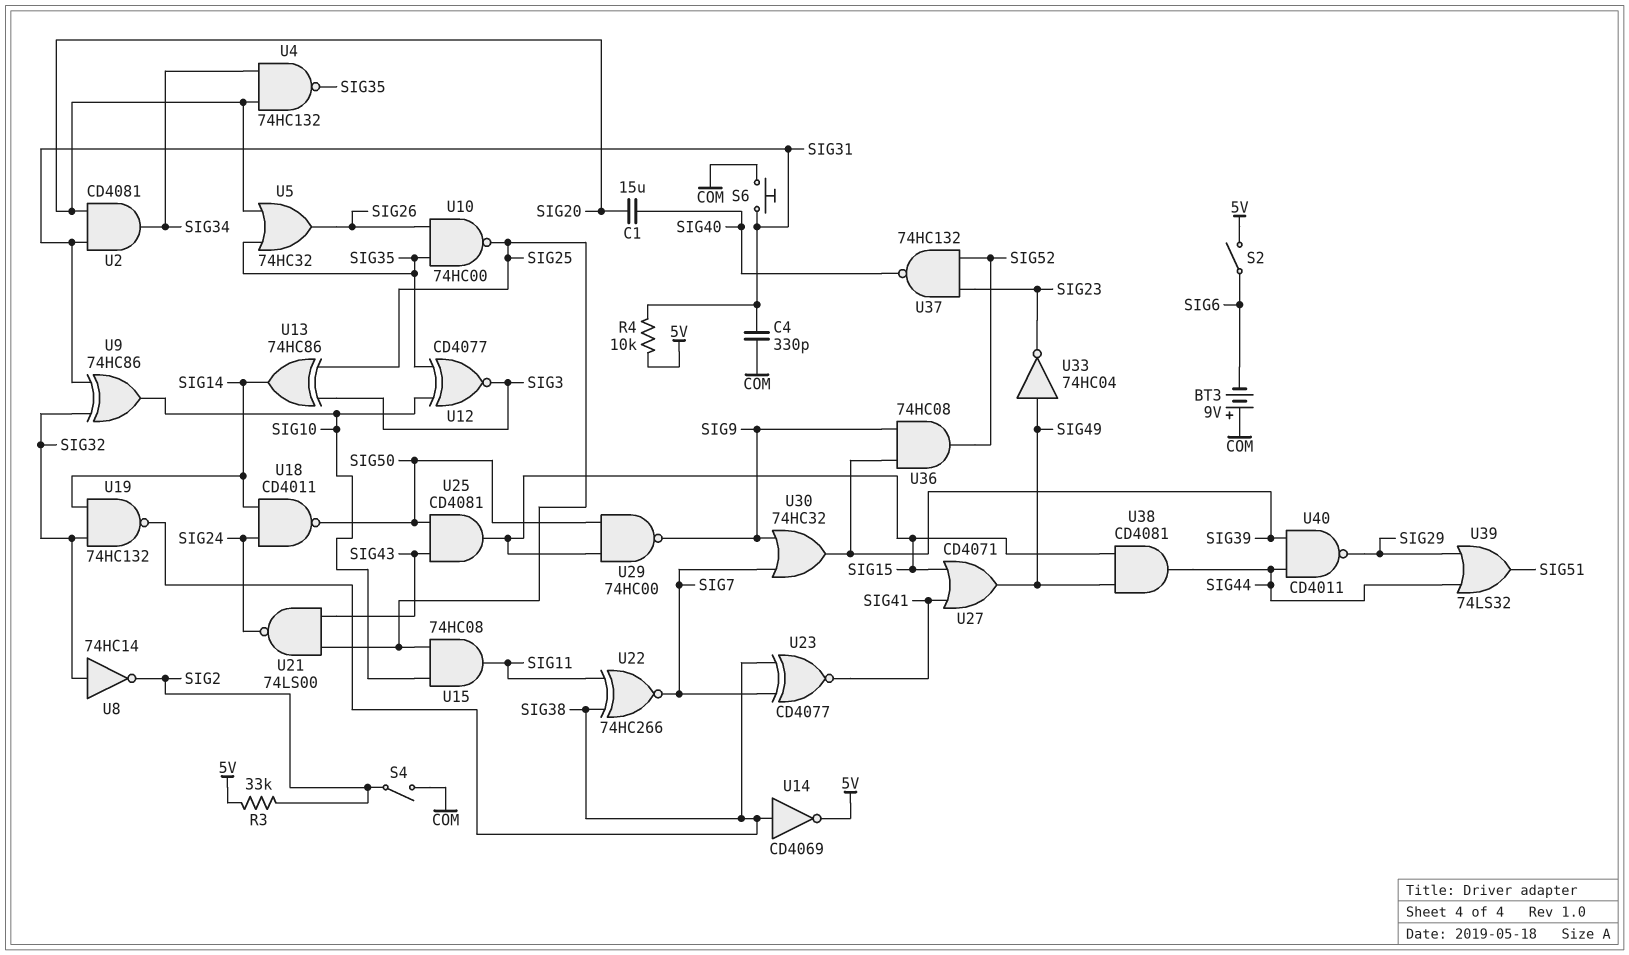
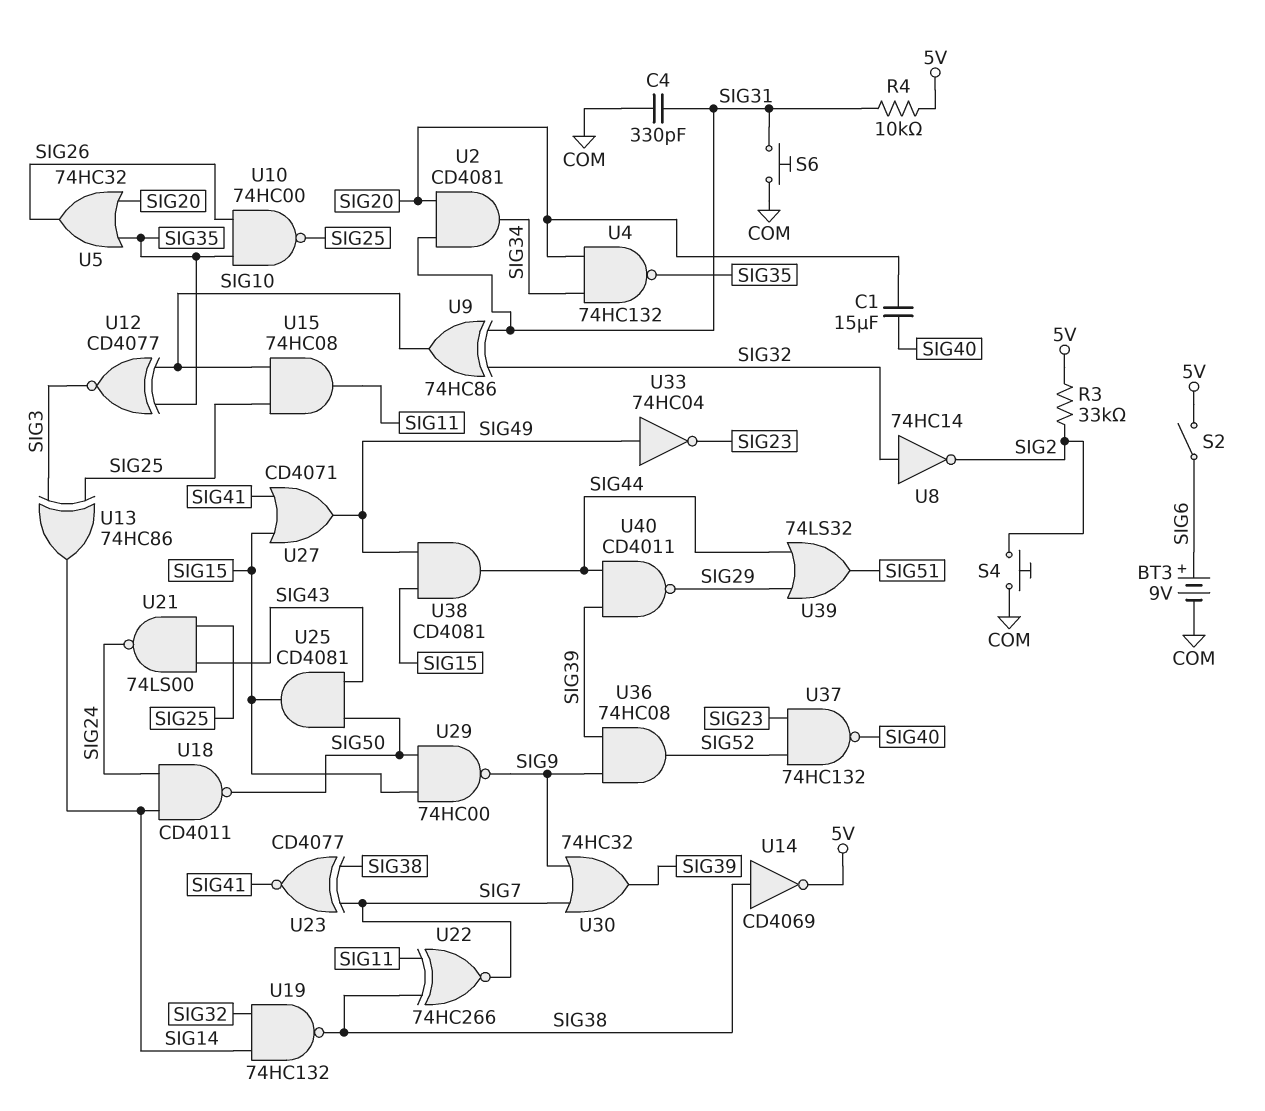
BT3: 9V (plus COM, minus SIG6) -> 9V (plus SIG6, minus COM)
S4: switch (COM, SIG2) -> button (COM, SIG2)

